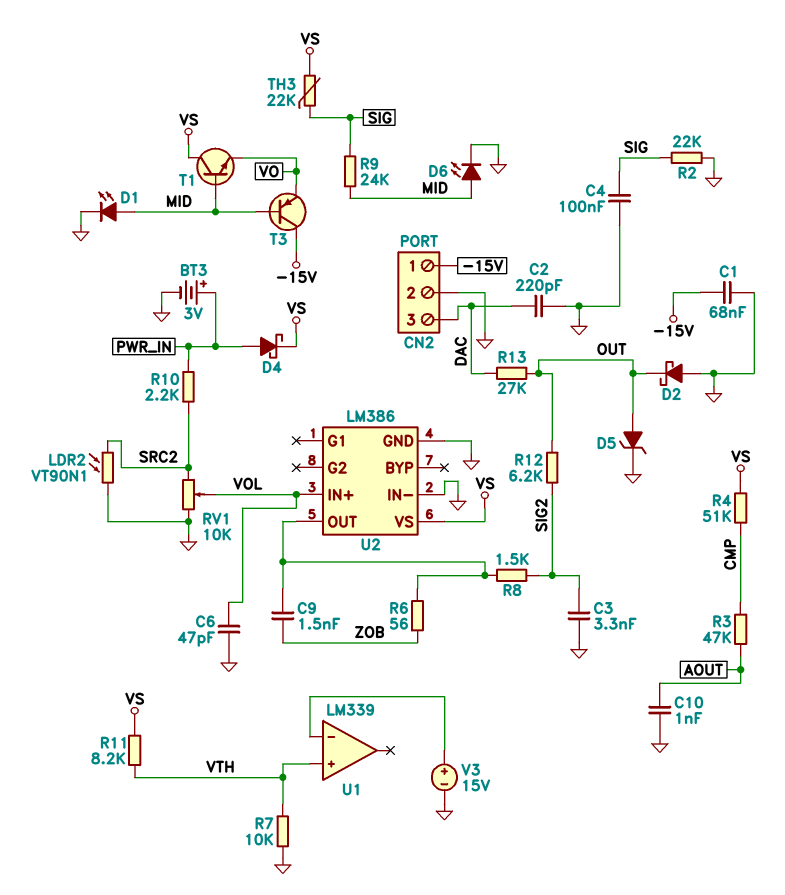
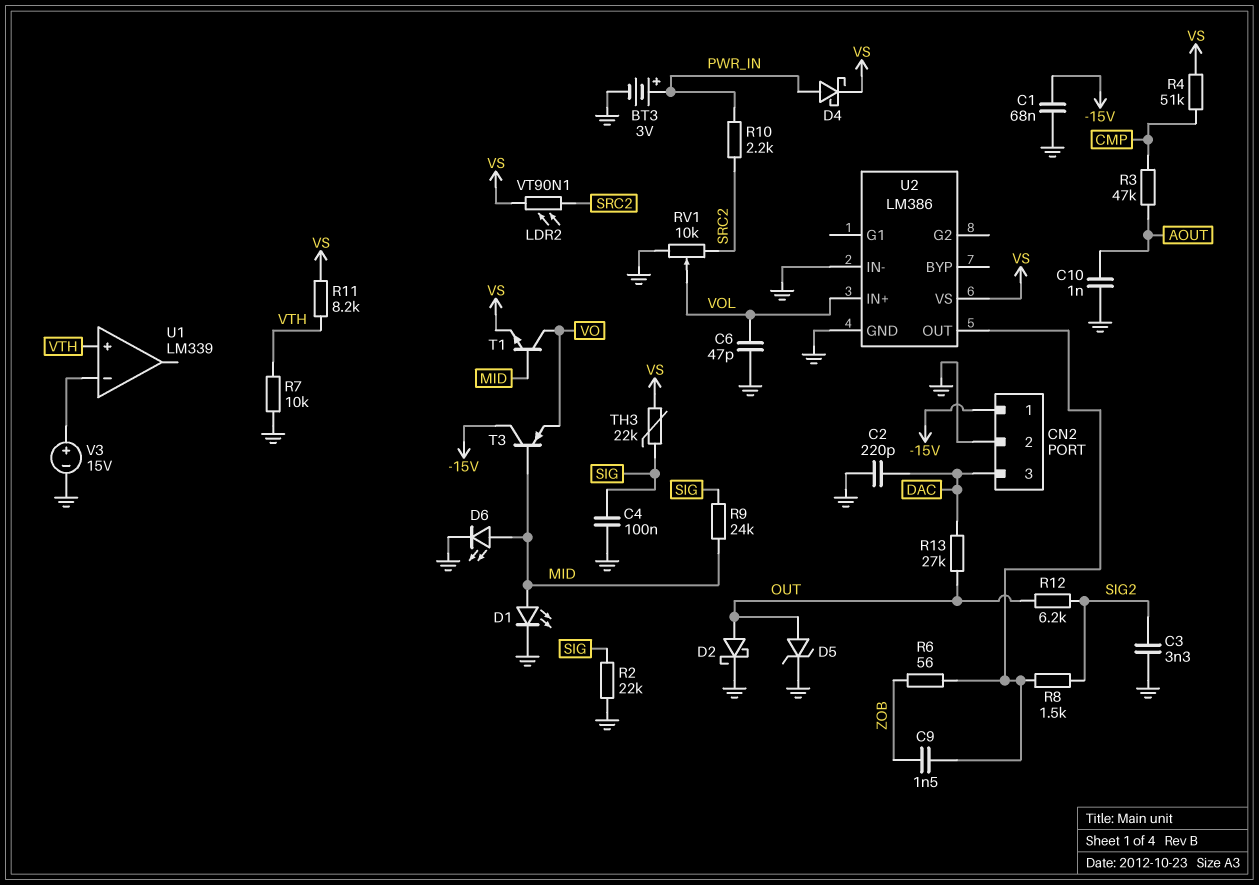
D2: schottky (A GND, K OUT) -> schottky (A OUT, K GND)
LDR2: VT90N1 (GND, SRC2) -> VT90N1 (SRC2, VS)
T1: NPN (B MID, C VS, E VO) -> NPN (B MID, C VO, E VS)

